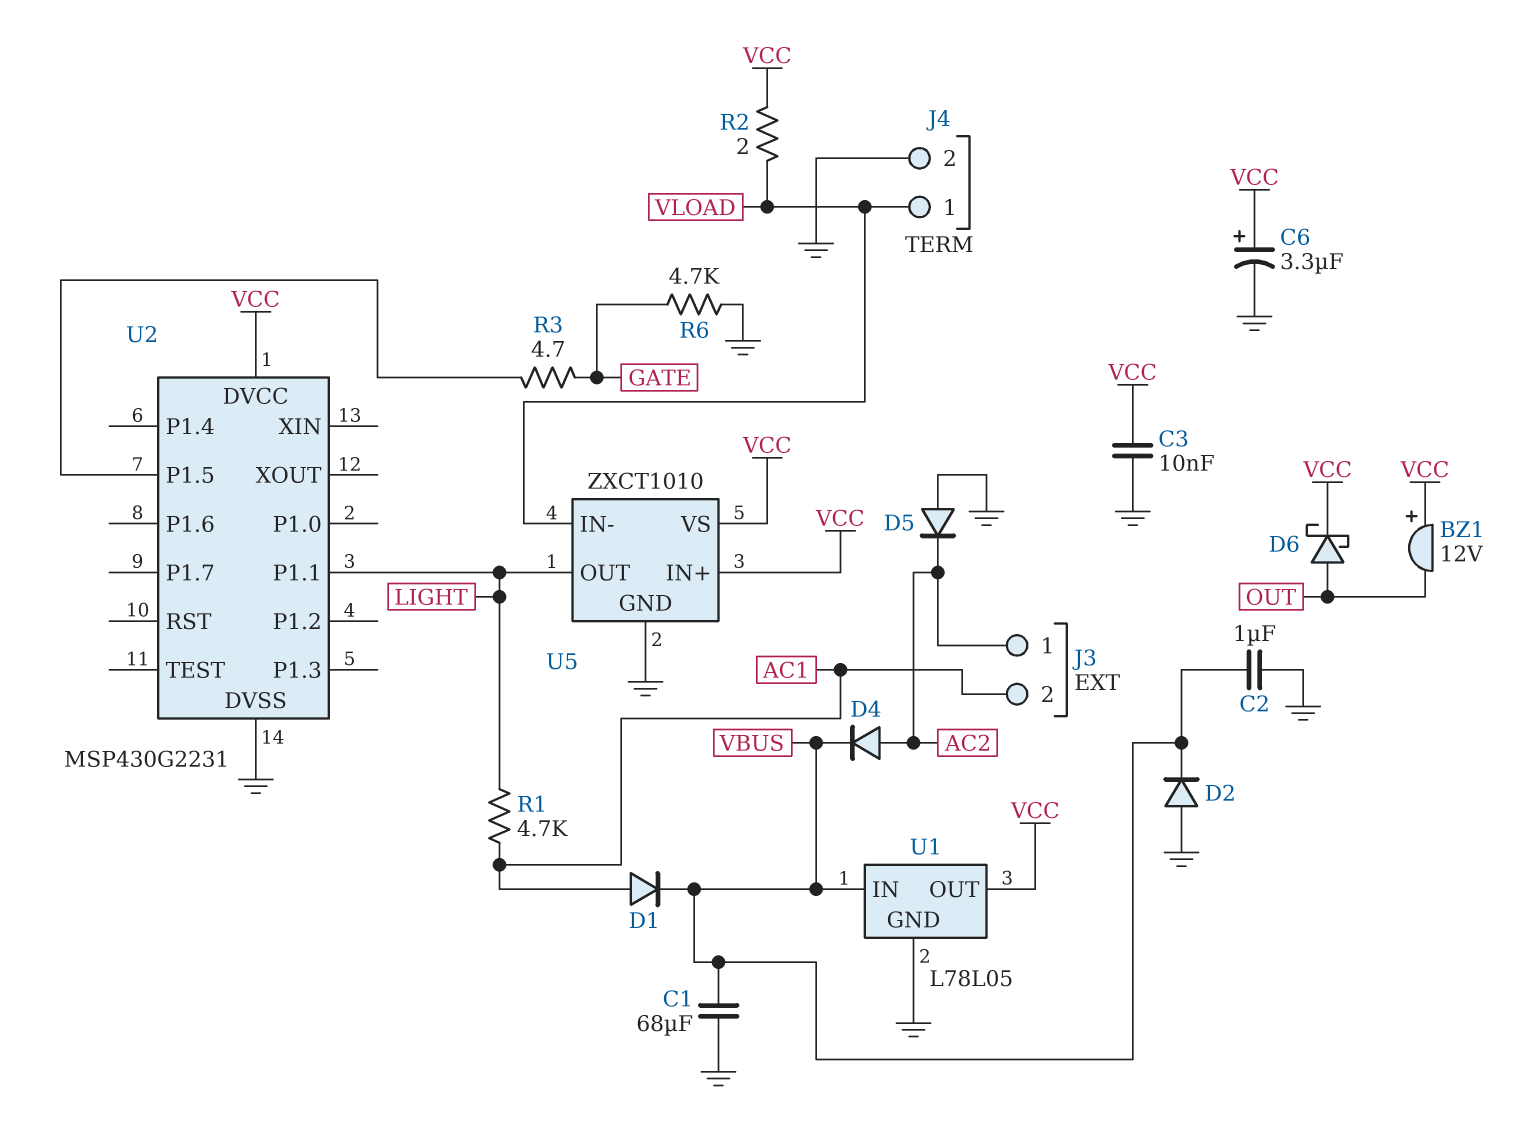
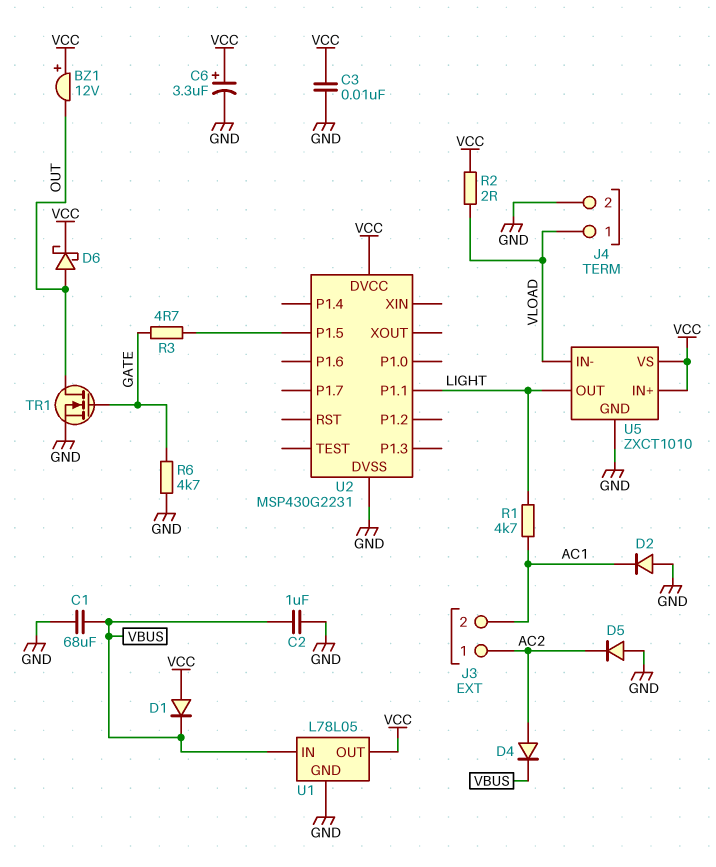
D1: diode (A AC1, K VBUS) -> diode (A VCC, K VBUS)
D2: diode (A GND, K VBUS) -> diode (A GND, K AC1)
TR1: none -> NMOS (G GATE, D OUT, S GND)

